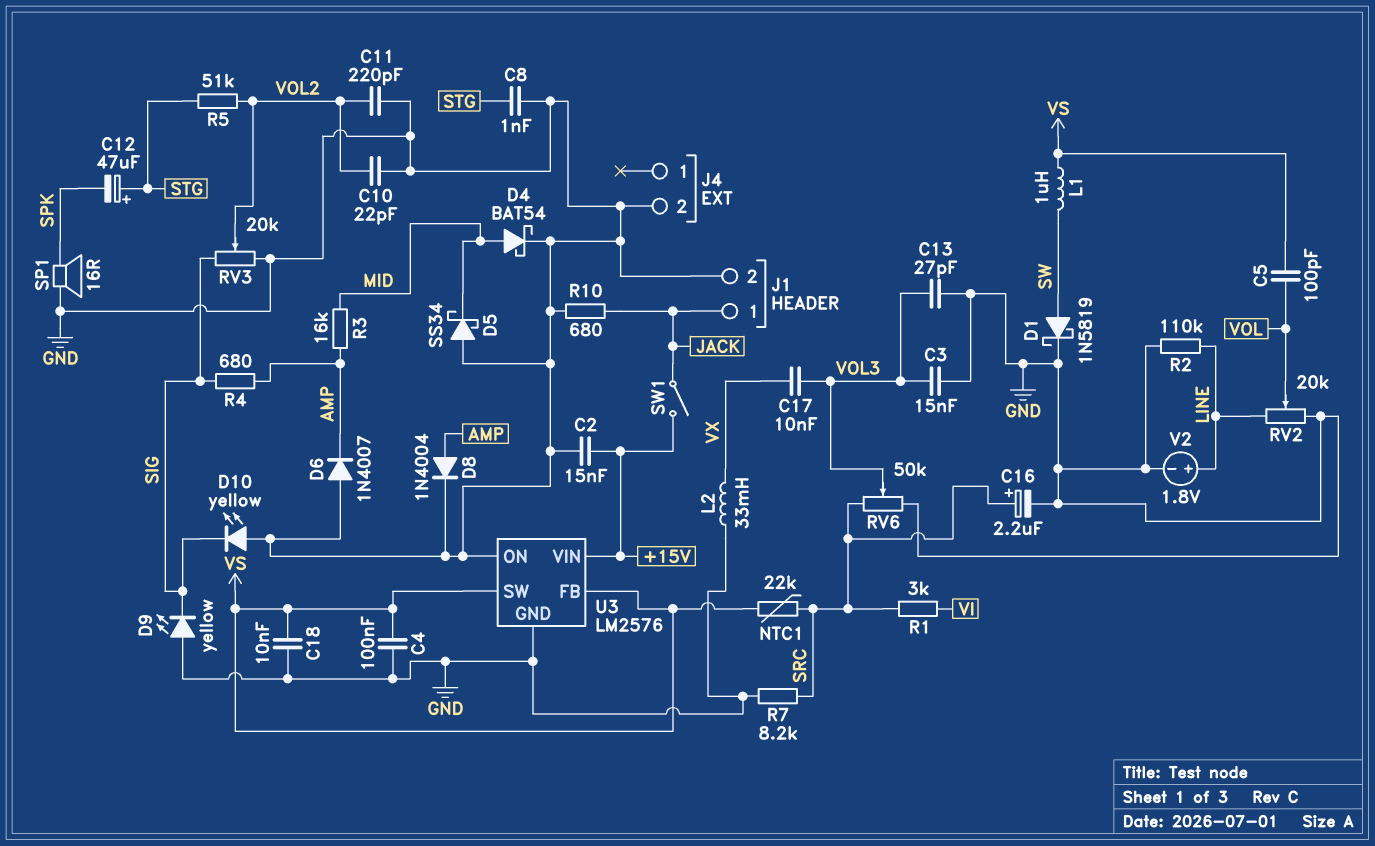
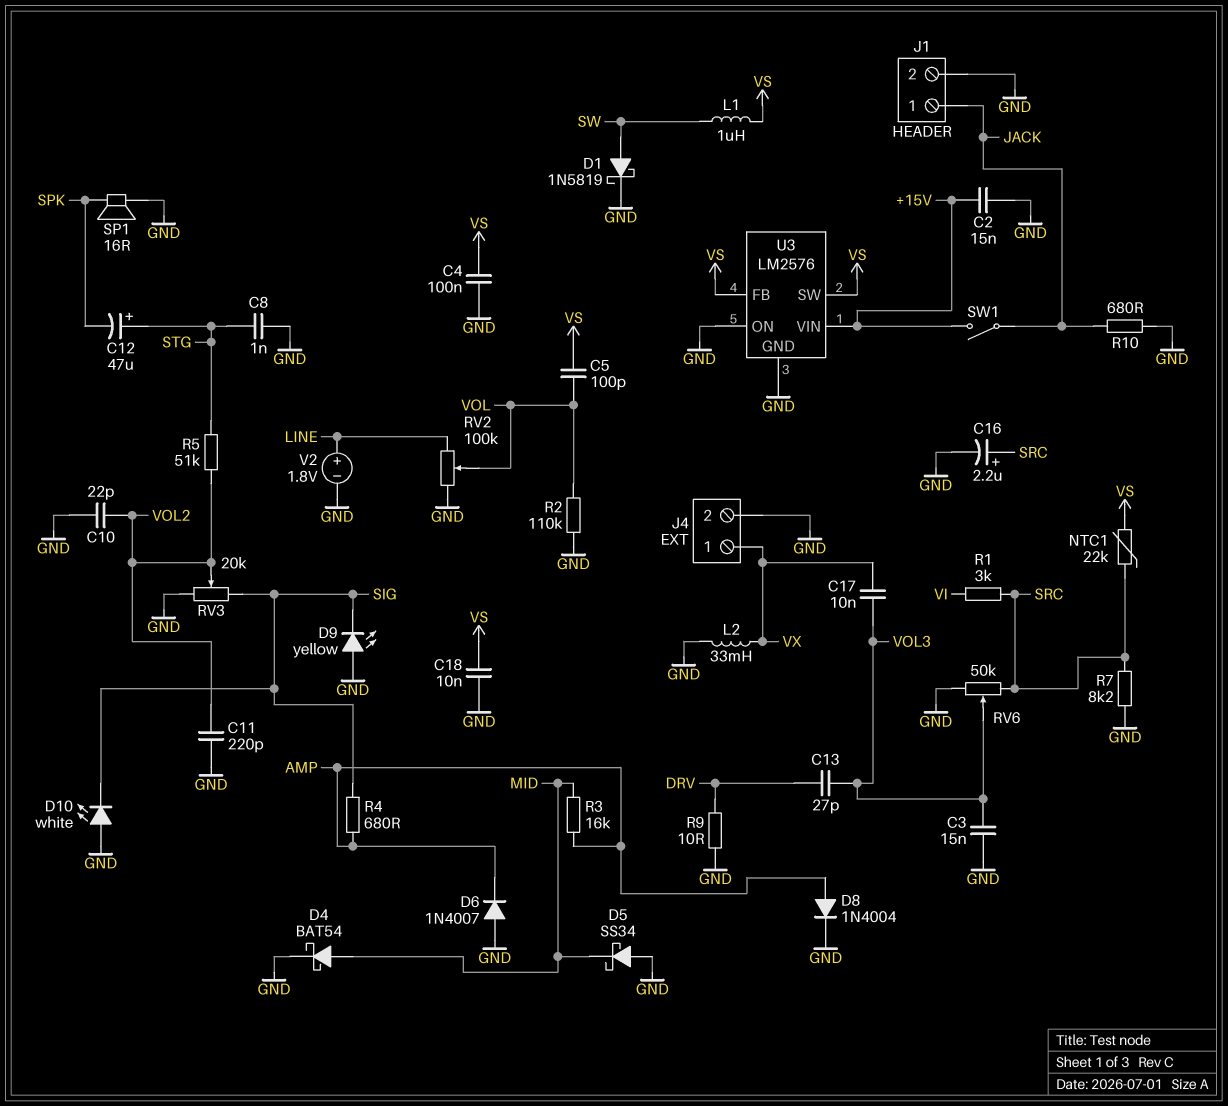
C13: 27pF (GND, VOL3) -> 27pF (DRV, VOL3)
D10: LED yellow (A GND, K SIG) -> LED white (A GND, K SIG)
J4 pin 1: none -> VX
R2: 110k (GND, LINE) -> 110k (GND, VOL)
R9: none -> 10 (DRV, GND)
RV2: 20k (GND, LINE, wiper VOL) -> 100k (GND, LINE, wiper VOL)

